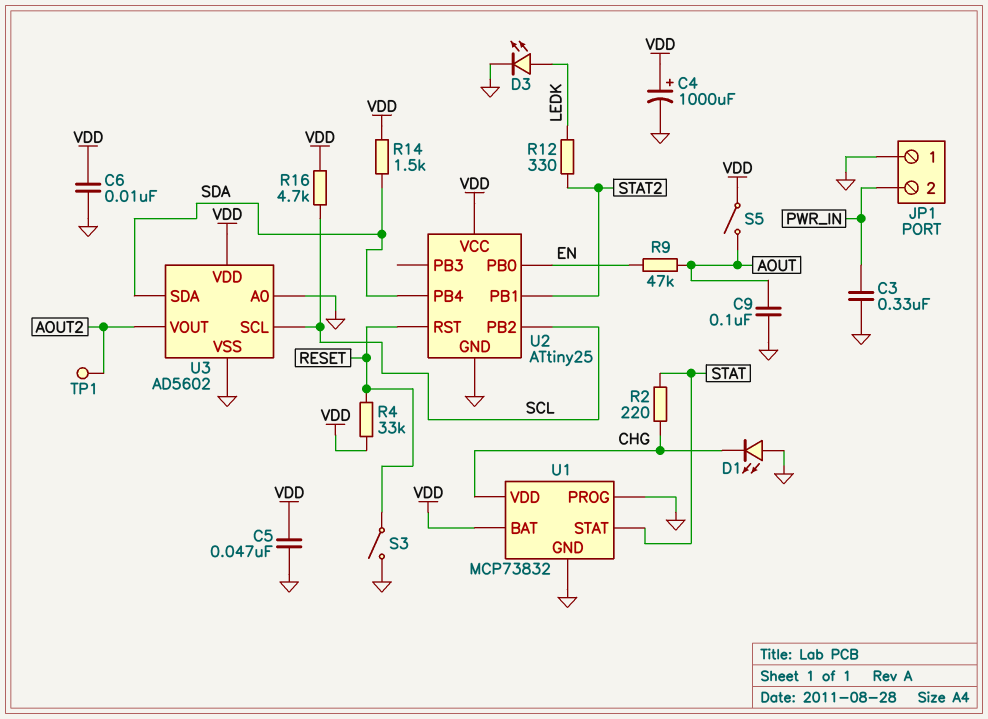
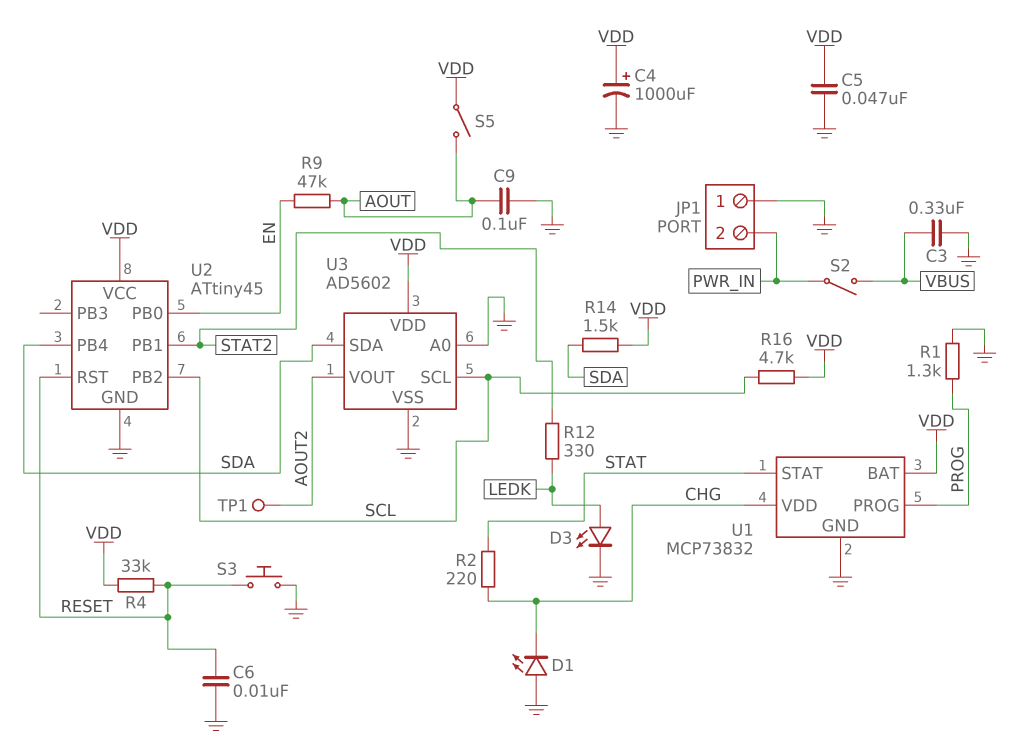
C3: 330nF (GND, PWR_IN) -> 330nF (GND, VBUS)
C6: 10nF (GND, VDD) -> 10nF (GND, RESET)
R1: none -> 1.3k (GND, PROG)
S2: none -> switch (PWR_IN, VBUS)
S3: switch (GND, RESET) -> button (GND, RESET)
U1 pin PROG: GND -> PROG
U2: ATtiny25 -> ATtiny45

